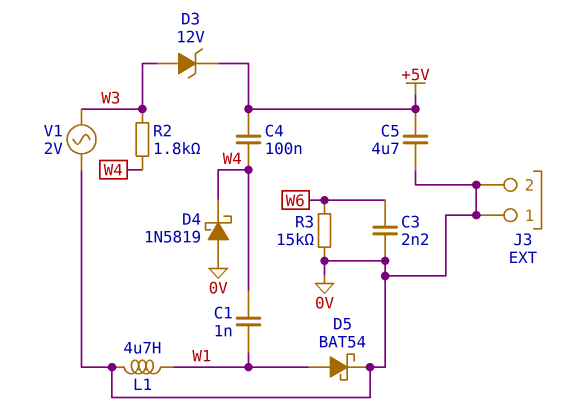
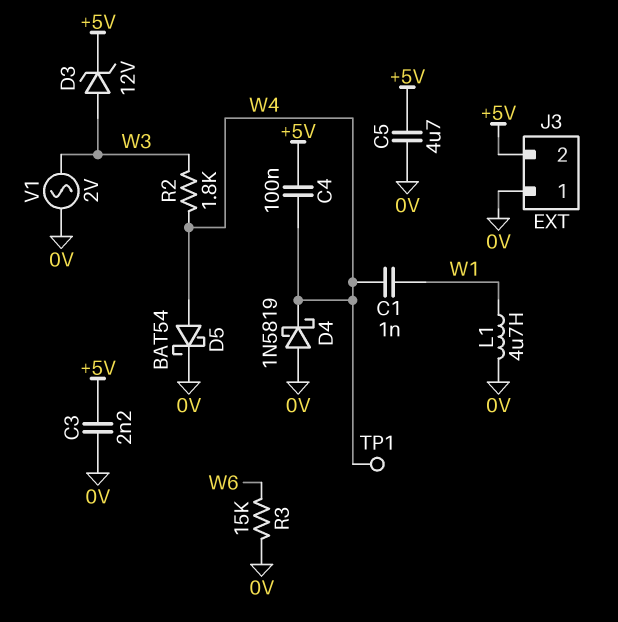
C3: 2.2nF (0V, W6) -> 2.2nF (+5V, 0V)
D5: schottky BAT54 (A W1, K 0V) -> schottky BAT54 (A W4, K 0V)
J3 pin 2: 0V -> +5V
TP1: none -> test point (W4)

